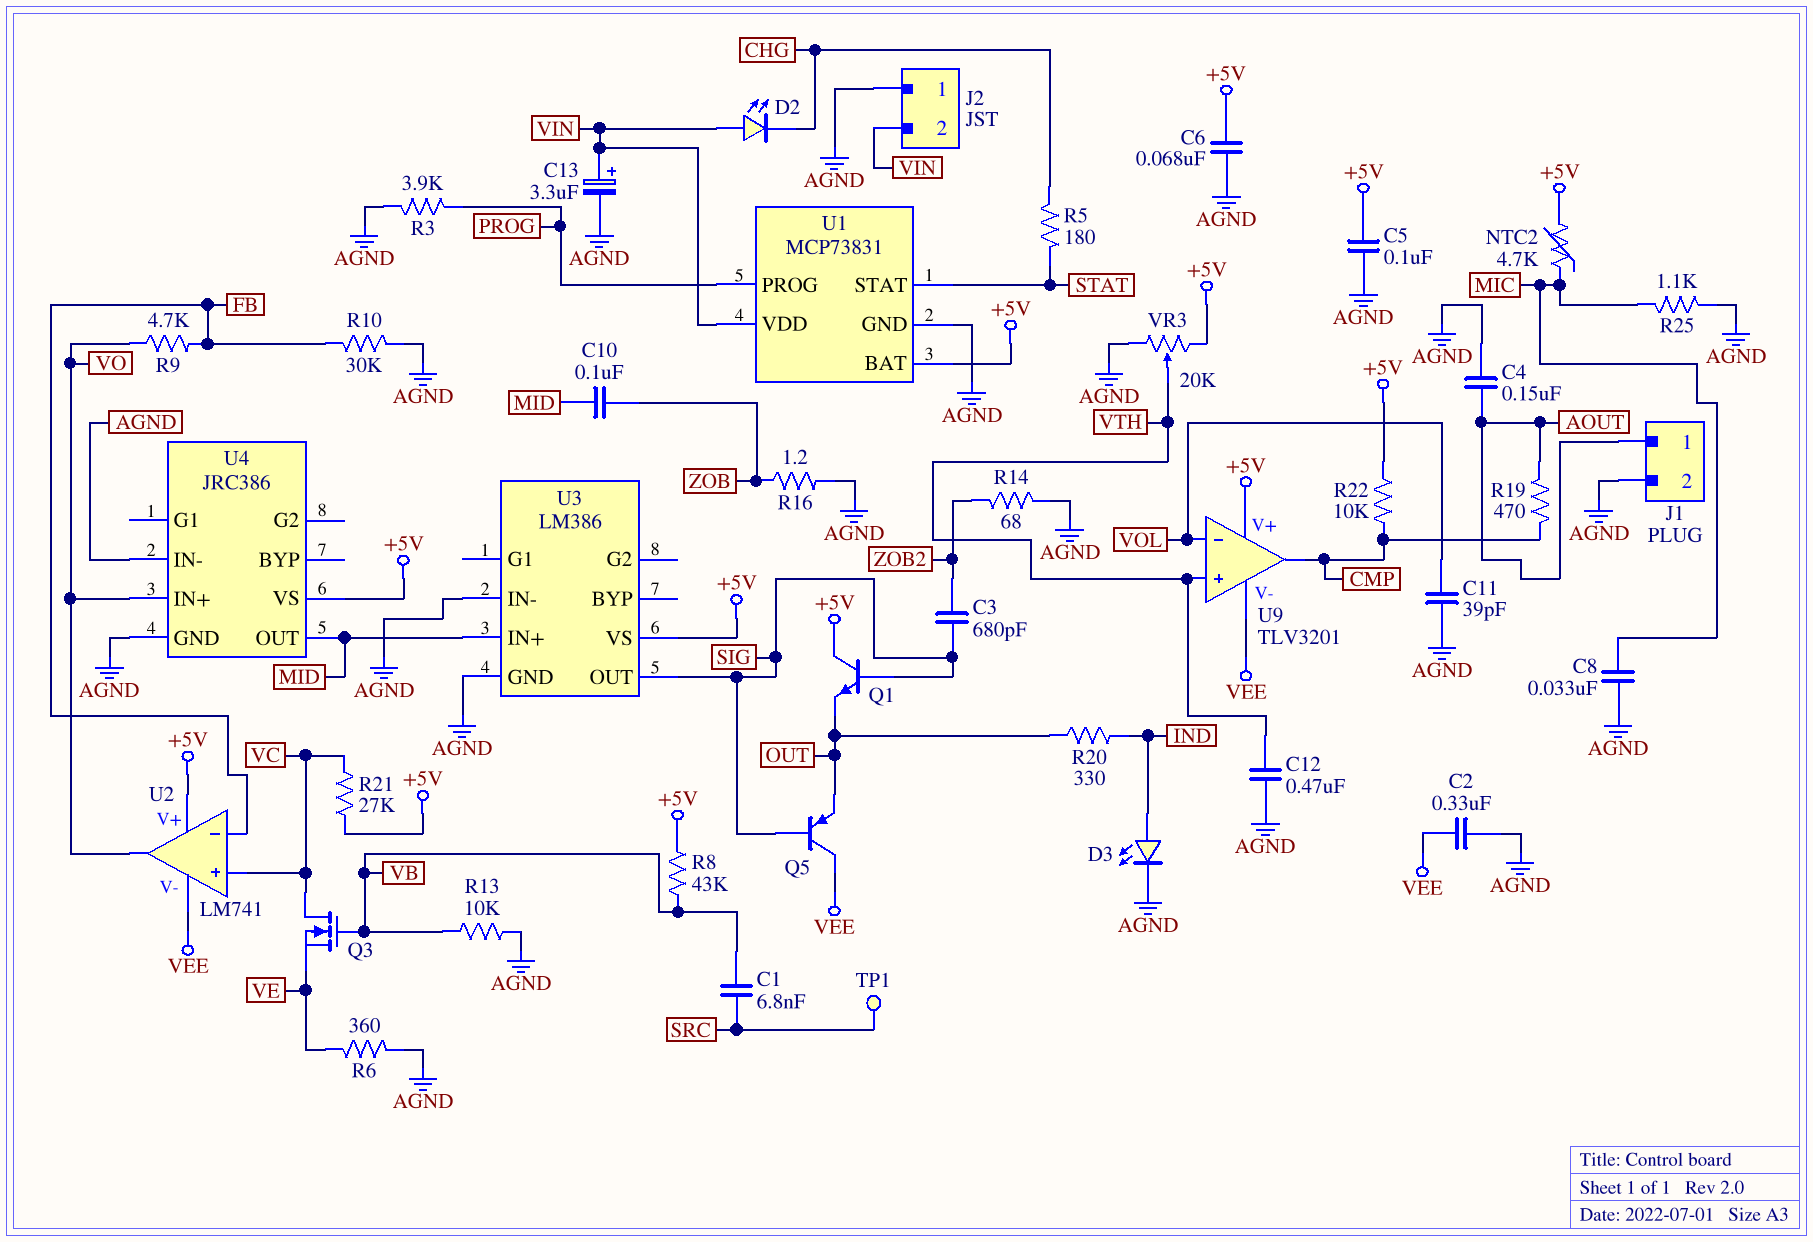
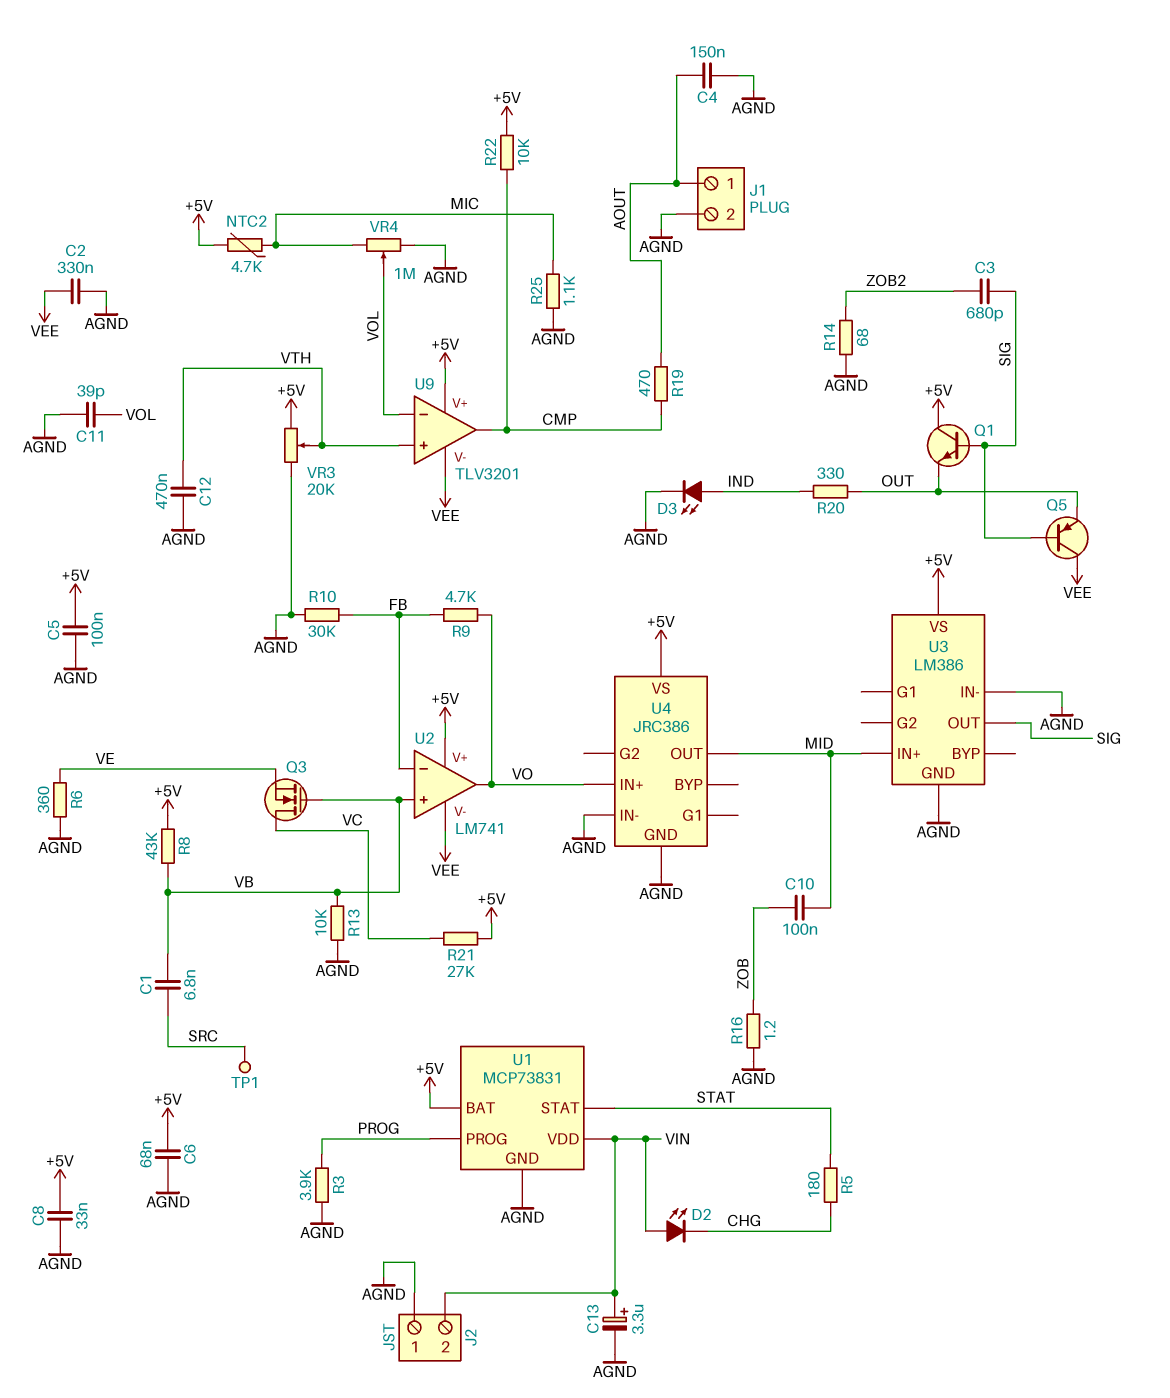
C8: 33nF (AGND, MIC) -> 33nF (+5V, AGND)
U2 pin in+: VC -> VB
VR4: none -> 1M (AGND, MIC, wiper VOL)

